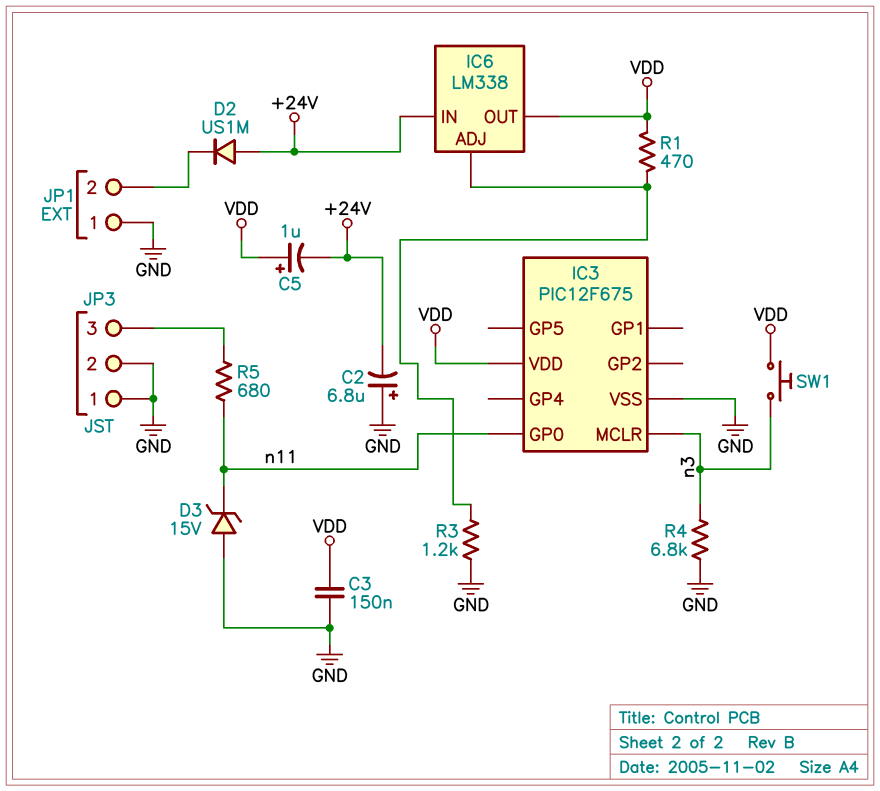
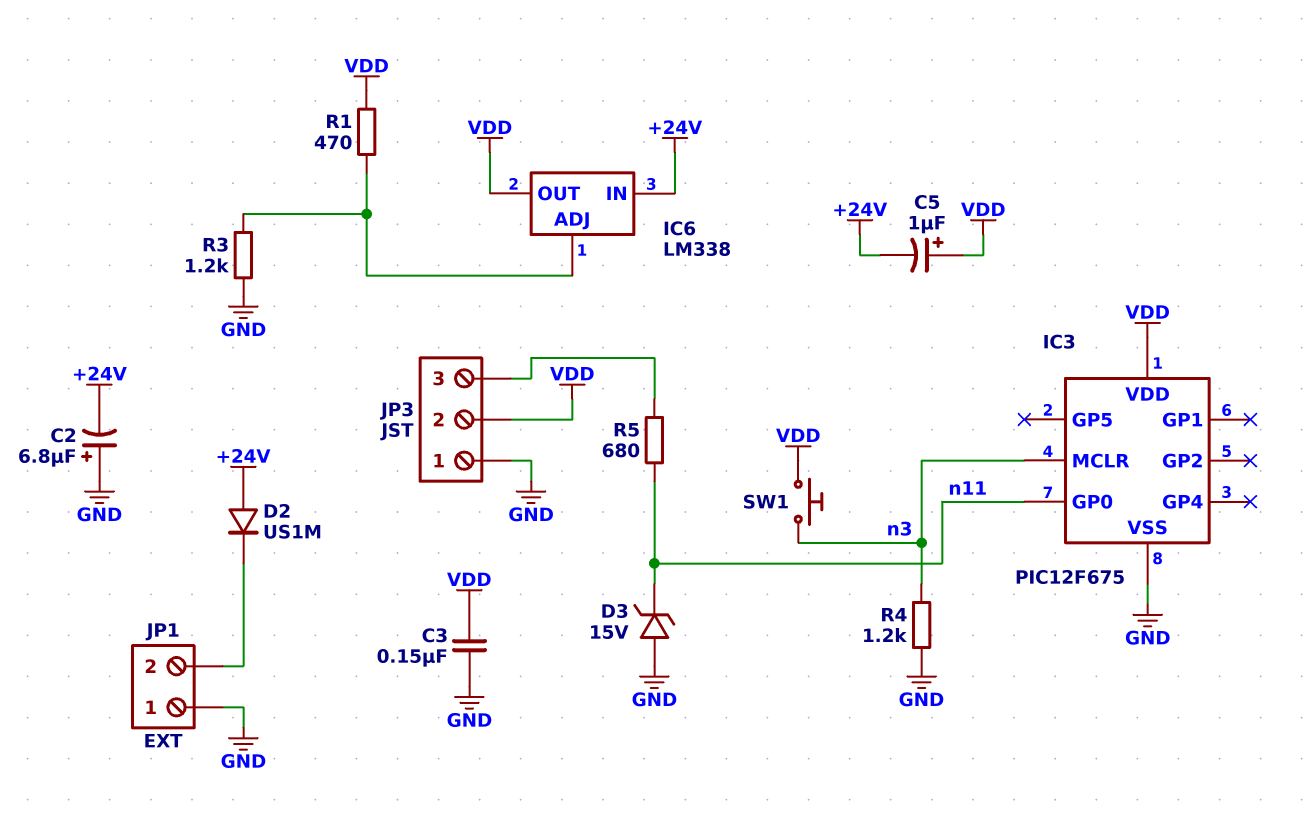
JP3 pin 2: GND -> VDD
R4: 6.8k (GND, n3) -> 1.2k (GND, n3)

